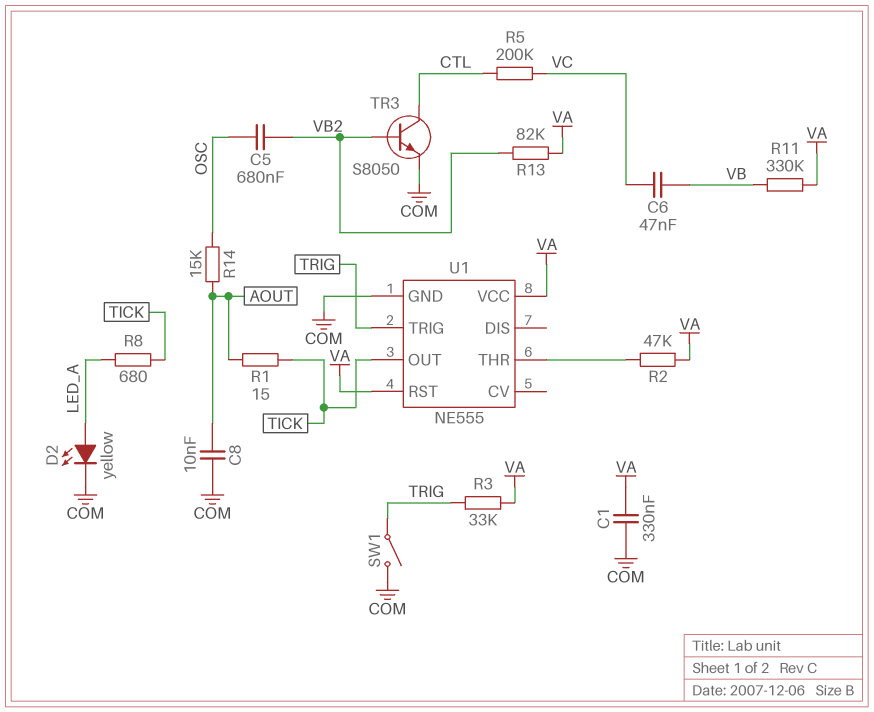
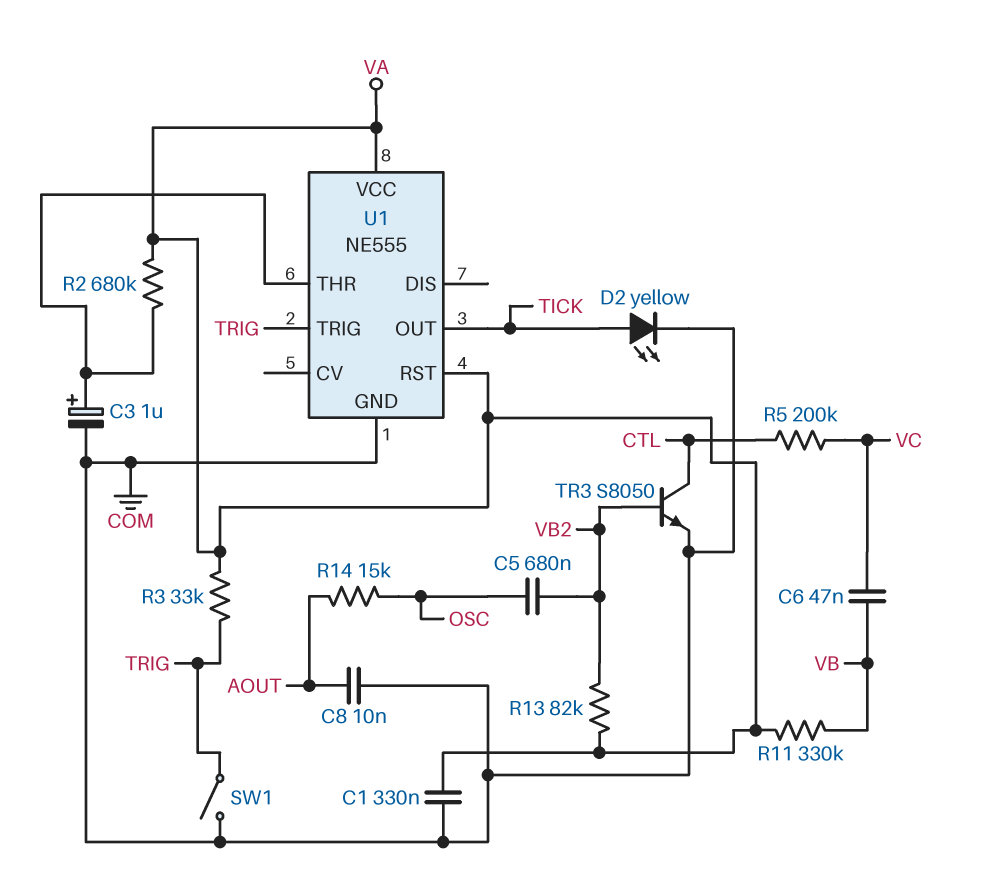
C3: none -> 1uF (plus U1/THR, minus COM)
D2: LED yellow (A LED_A, K COM) -> LED yellow (A TICK, K COM)
R1: 15 (AOUT, TICK) -> none
R2: 47k (U1/THR, VA) -> 680k (U1/THR, VA)
R8: 680 (LED_A, TICK) -> none

